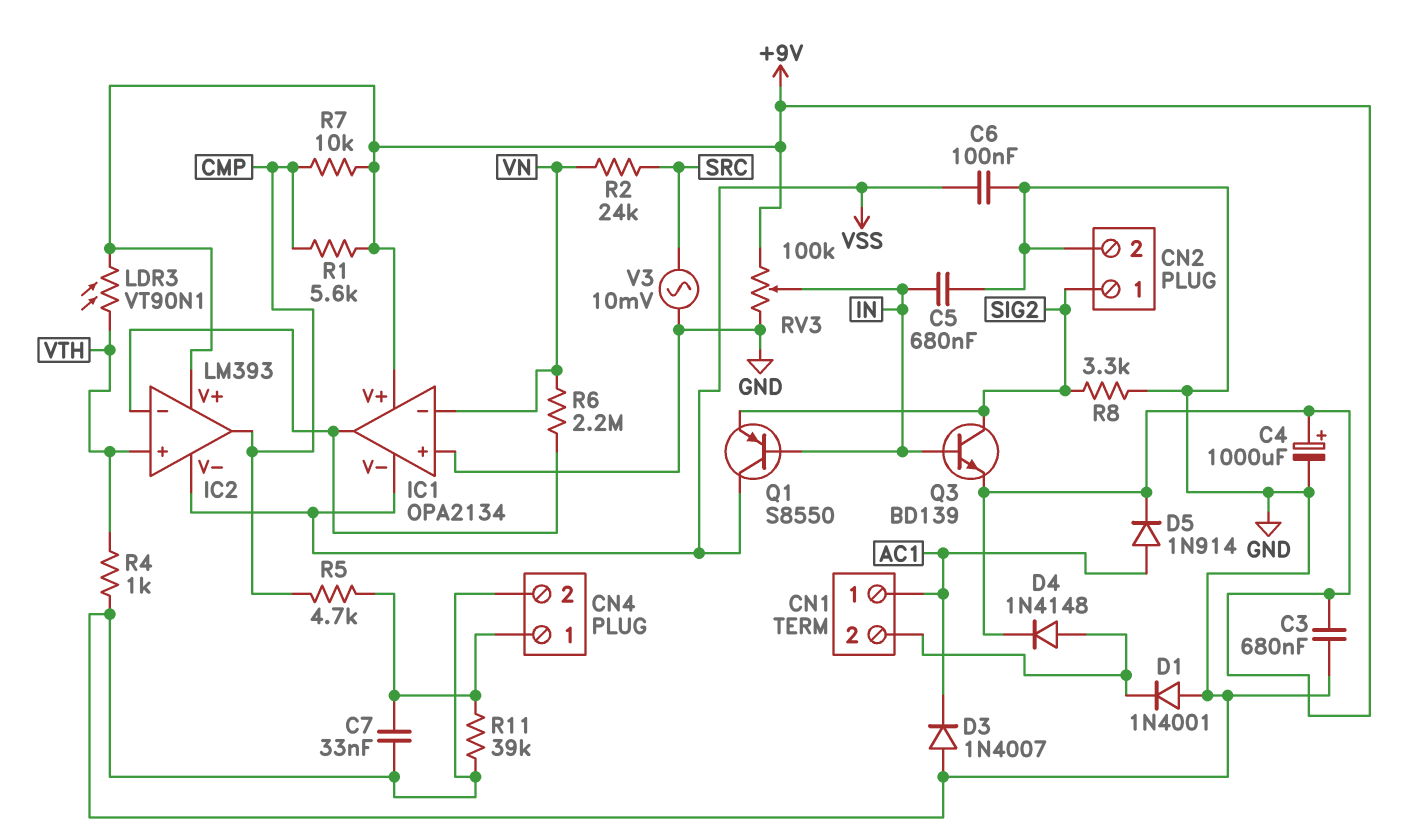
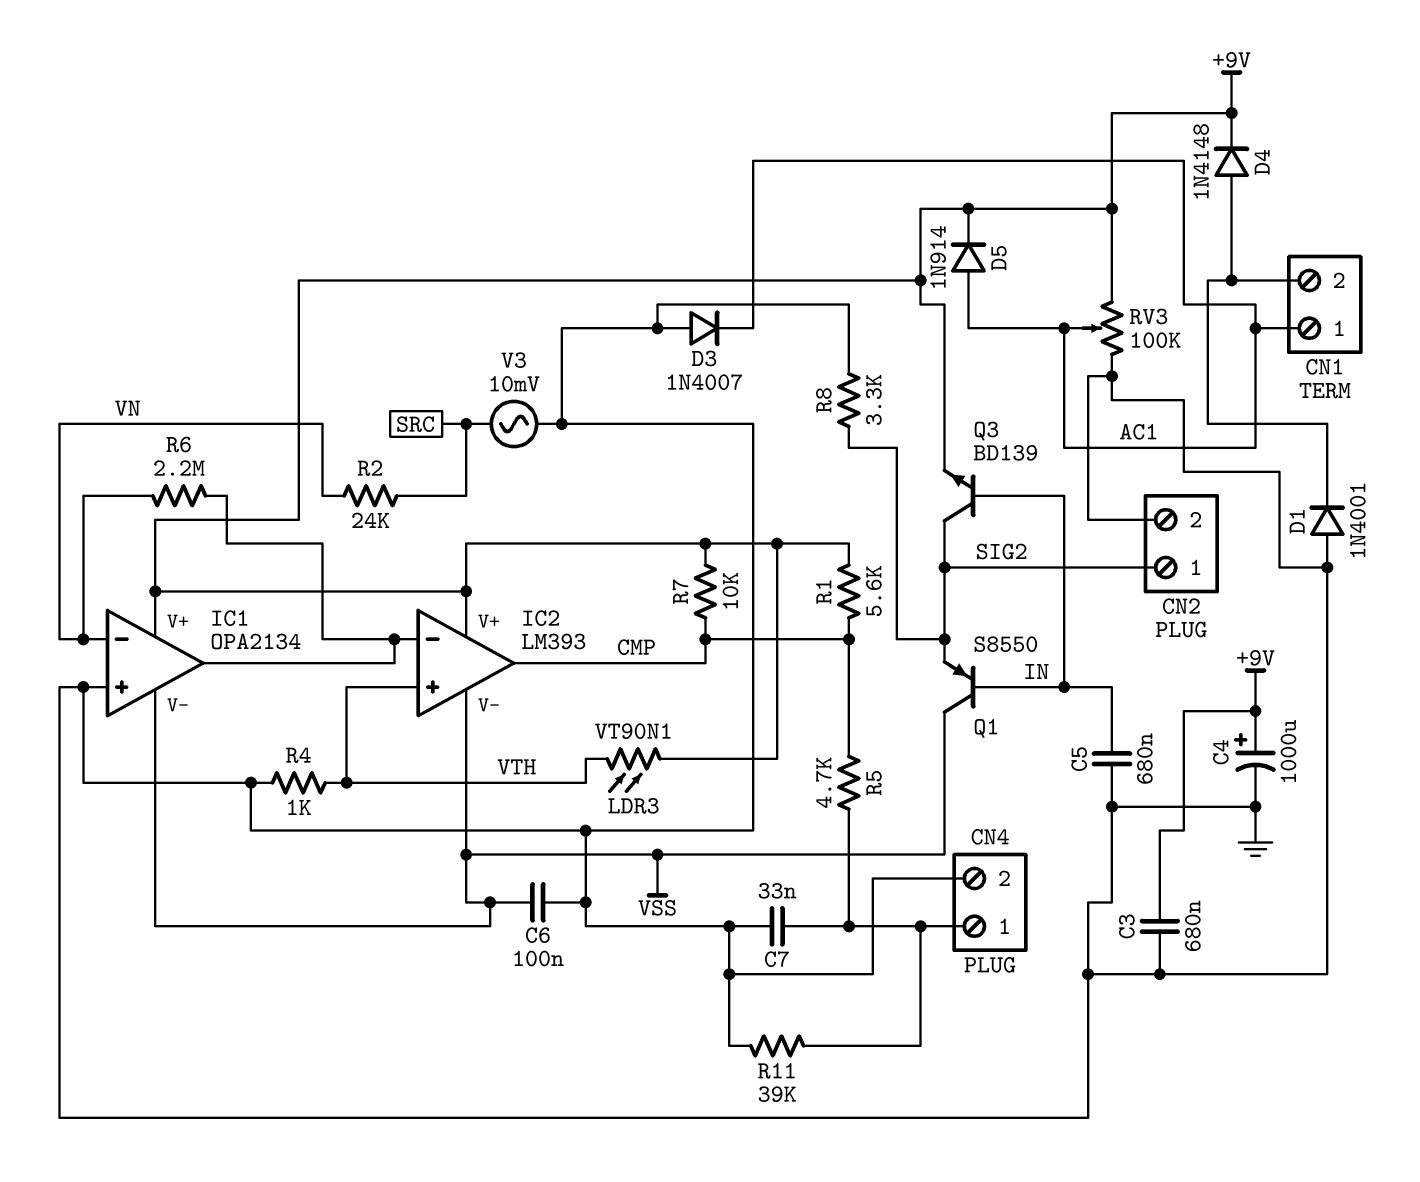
RV3: 100k (+9V, GND, wiper IN) -> 100k (+9V, GND, wiper AC1)

